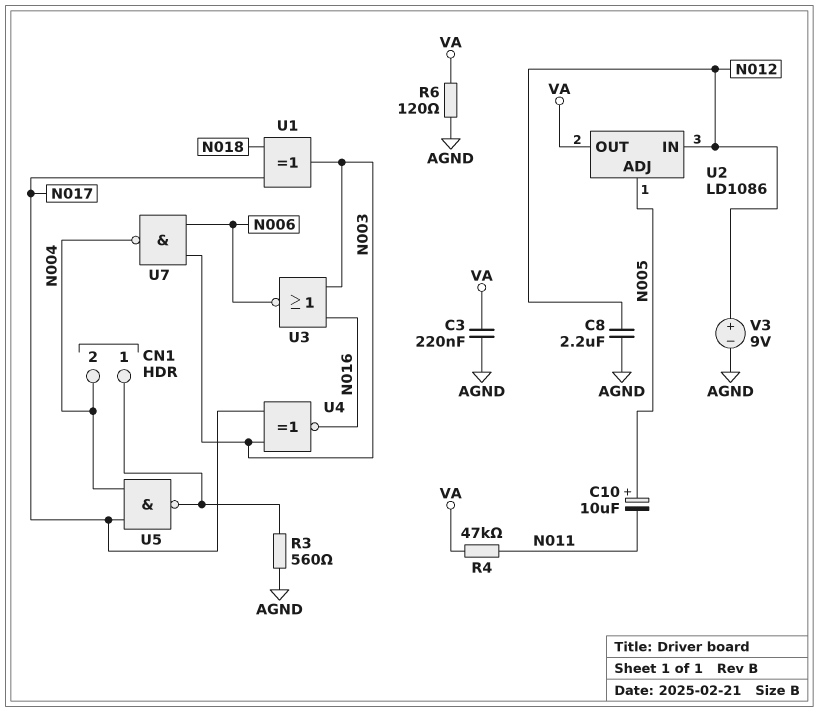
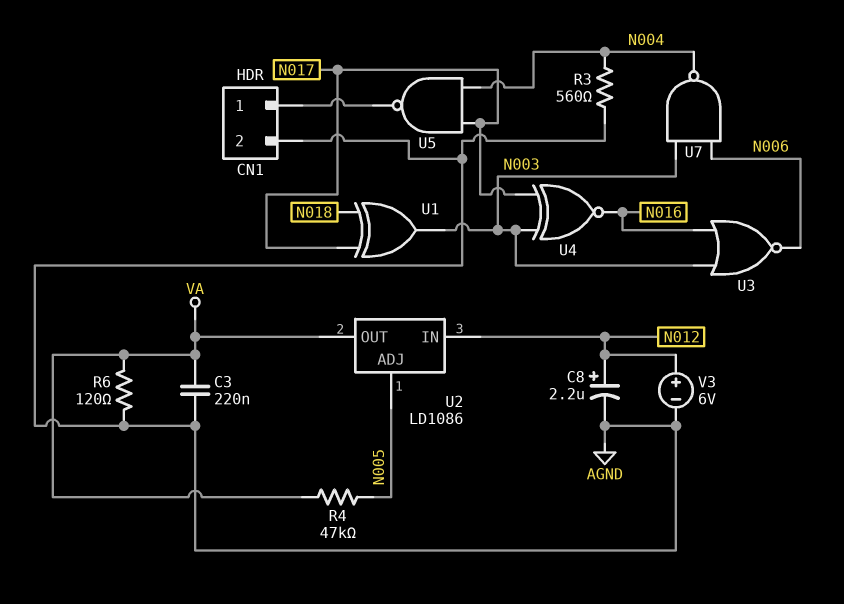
C8: 2.2uF (AGND, N012) -> 2.2uF (plus N012, minus AGND)
C10: 10uF (plus N005, minus N011) -> none
CN1 pin 2: N004 -> AGND
R3: 560 (AGND, CN1/1) -> 560 (AGND, N004)
R4: 47k (N011, VA) -> 47k (N005, VA)
V3: 9V (plus N012, minus AGND) -> 6V (plus N012, minus AGND)

